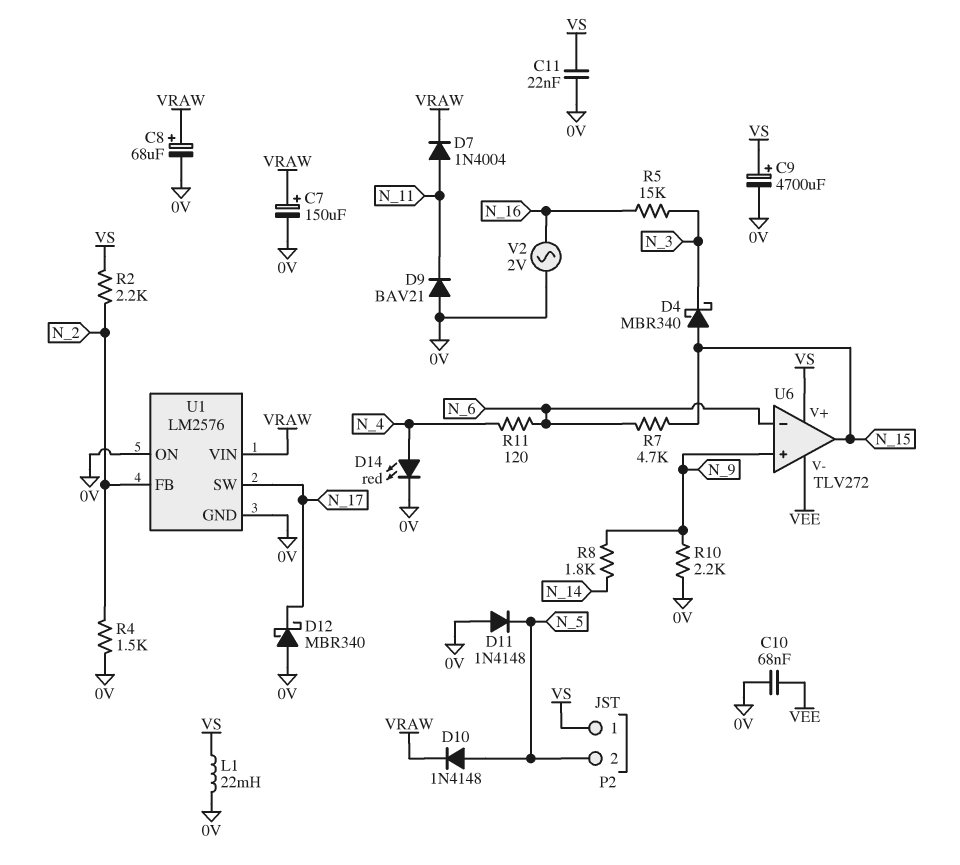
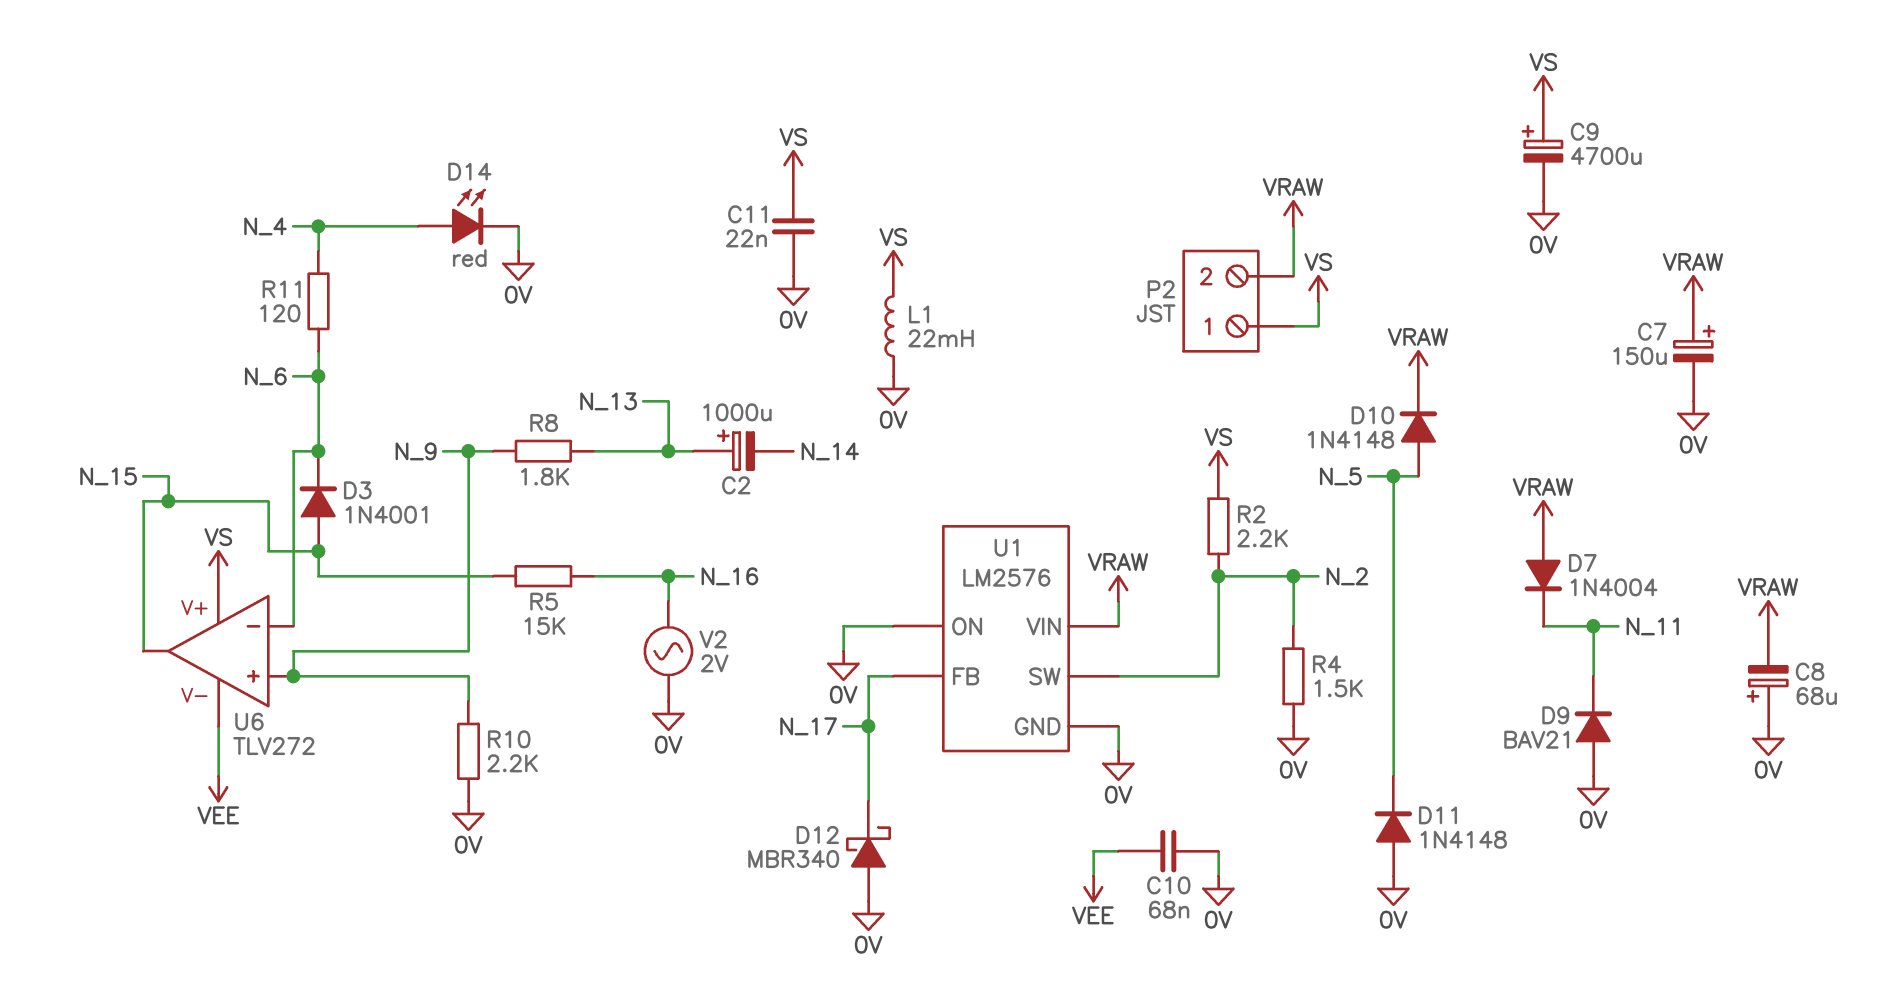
C2: none -> 1000uF (plus N_13, minus N_14)
C8: 68uF (plus VRAW, minus 0V) -> 68uF (plus 0V, minus VRAW)
D3: none -> diode 1N4001 (A N_15, K N_6)
D4: schottky MBR340 (A N_15, K N_3) -> none
D7: diode 1N4004 (A N_11, K VRAW) -> diode 1N4004 (A VRAW, K N_11)
P2 pin 2: N_5 -> VRAW
R5: 15k (N_3, N_16) -> 15k (N_15, N_16)
R7: 4.7k (N_6, N_15) -> none
R8: 1.8k (N_9, N_14) -> 1.8k (N_9, N_13)
U1 pin FB: N_2 -> N_17
U1 pin SW: N_17 -> N_2

